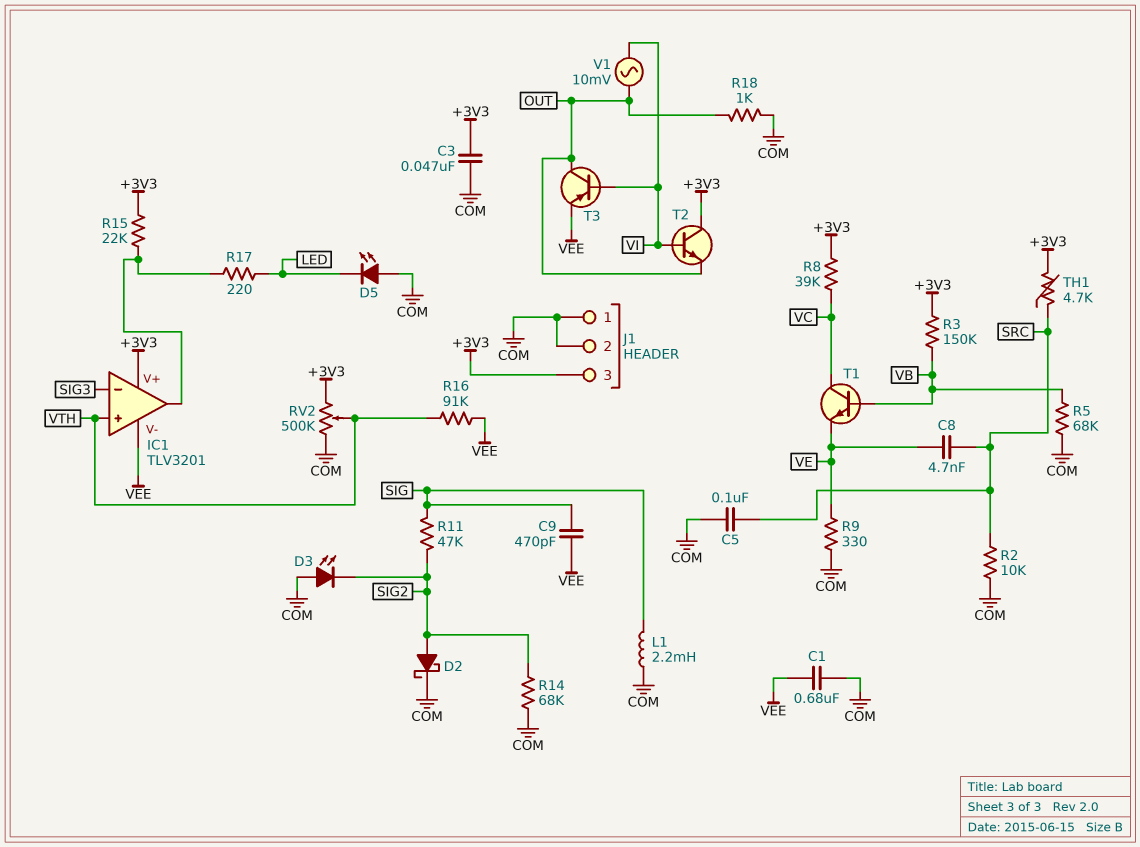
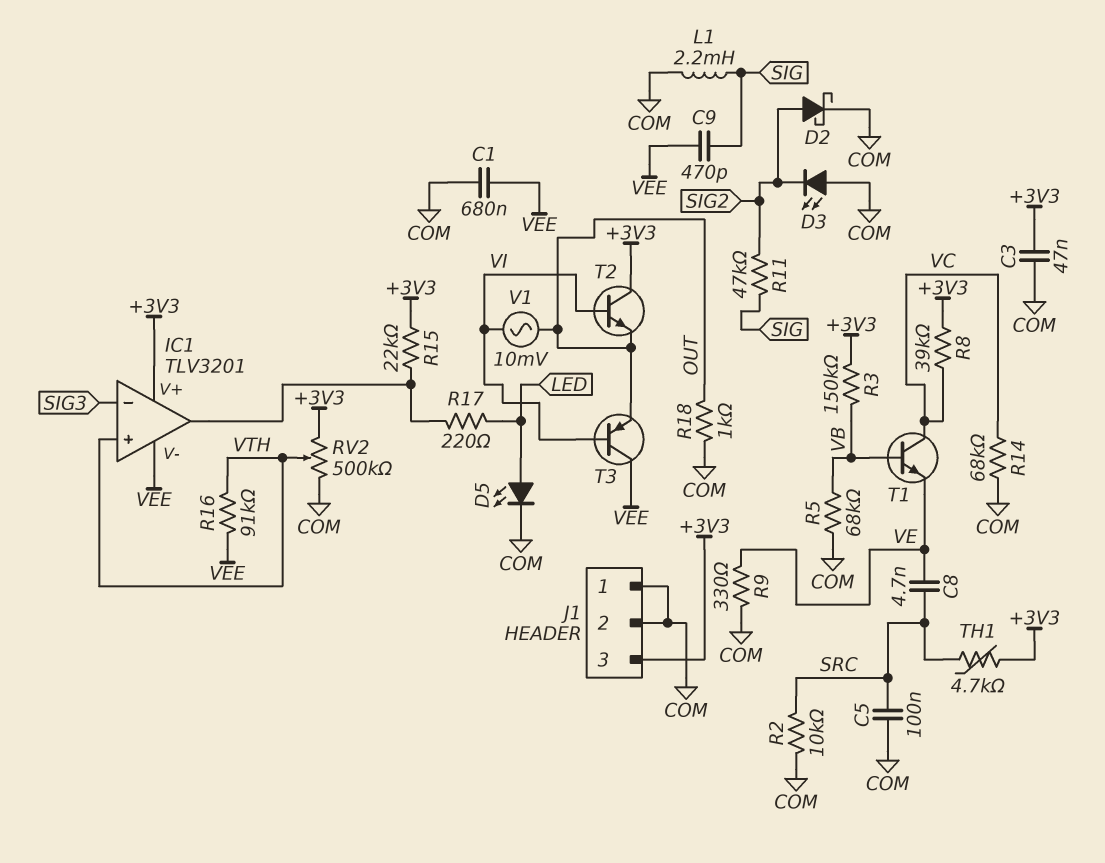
D5: LED (A COM, K LED) -> LED (A LED, K COM)
R14: 68k (COM, SIG2) -> 68k (COM, VC)
T3: PNP (B VI, C OUT, E VEE) -> PNP (B VI, C VEE, E OUT)

